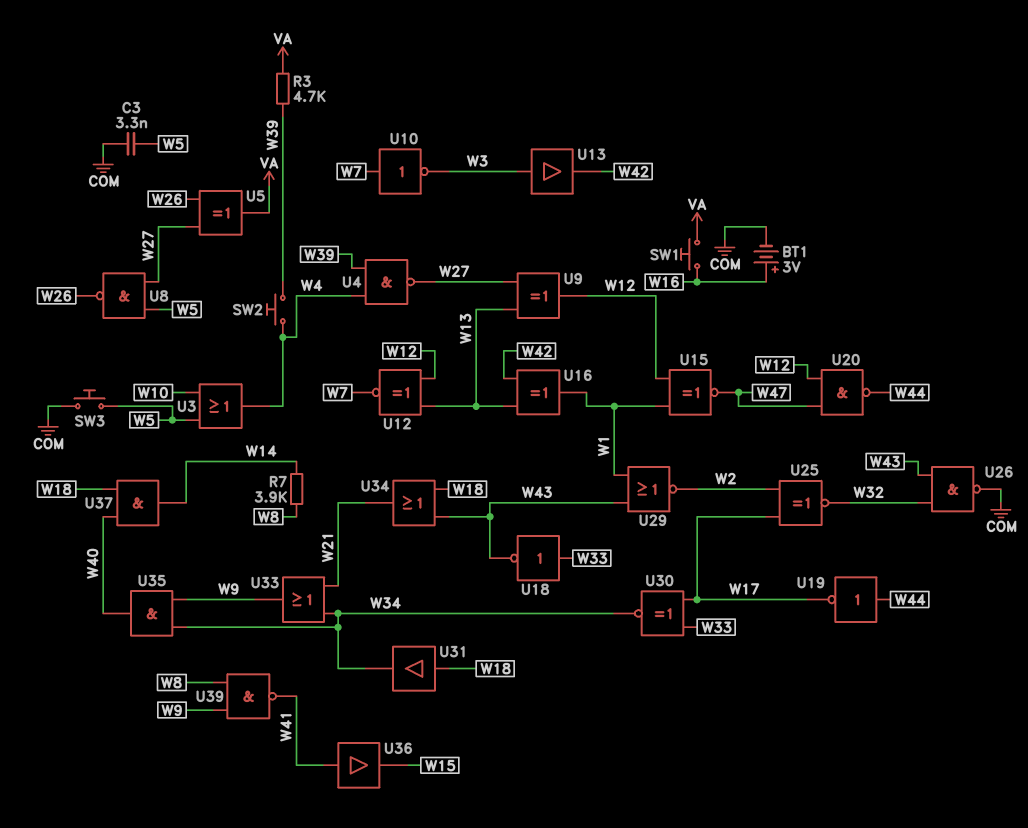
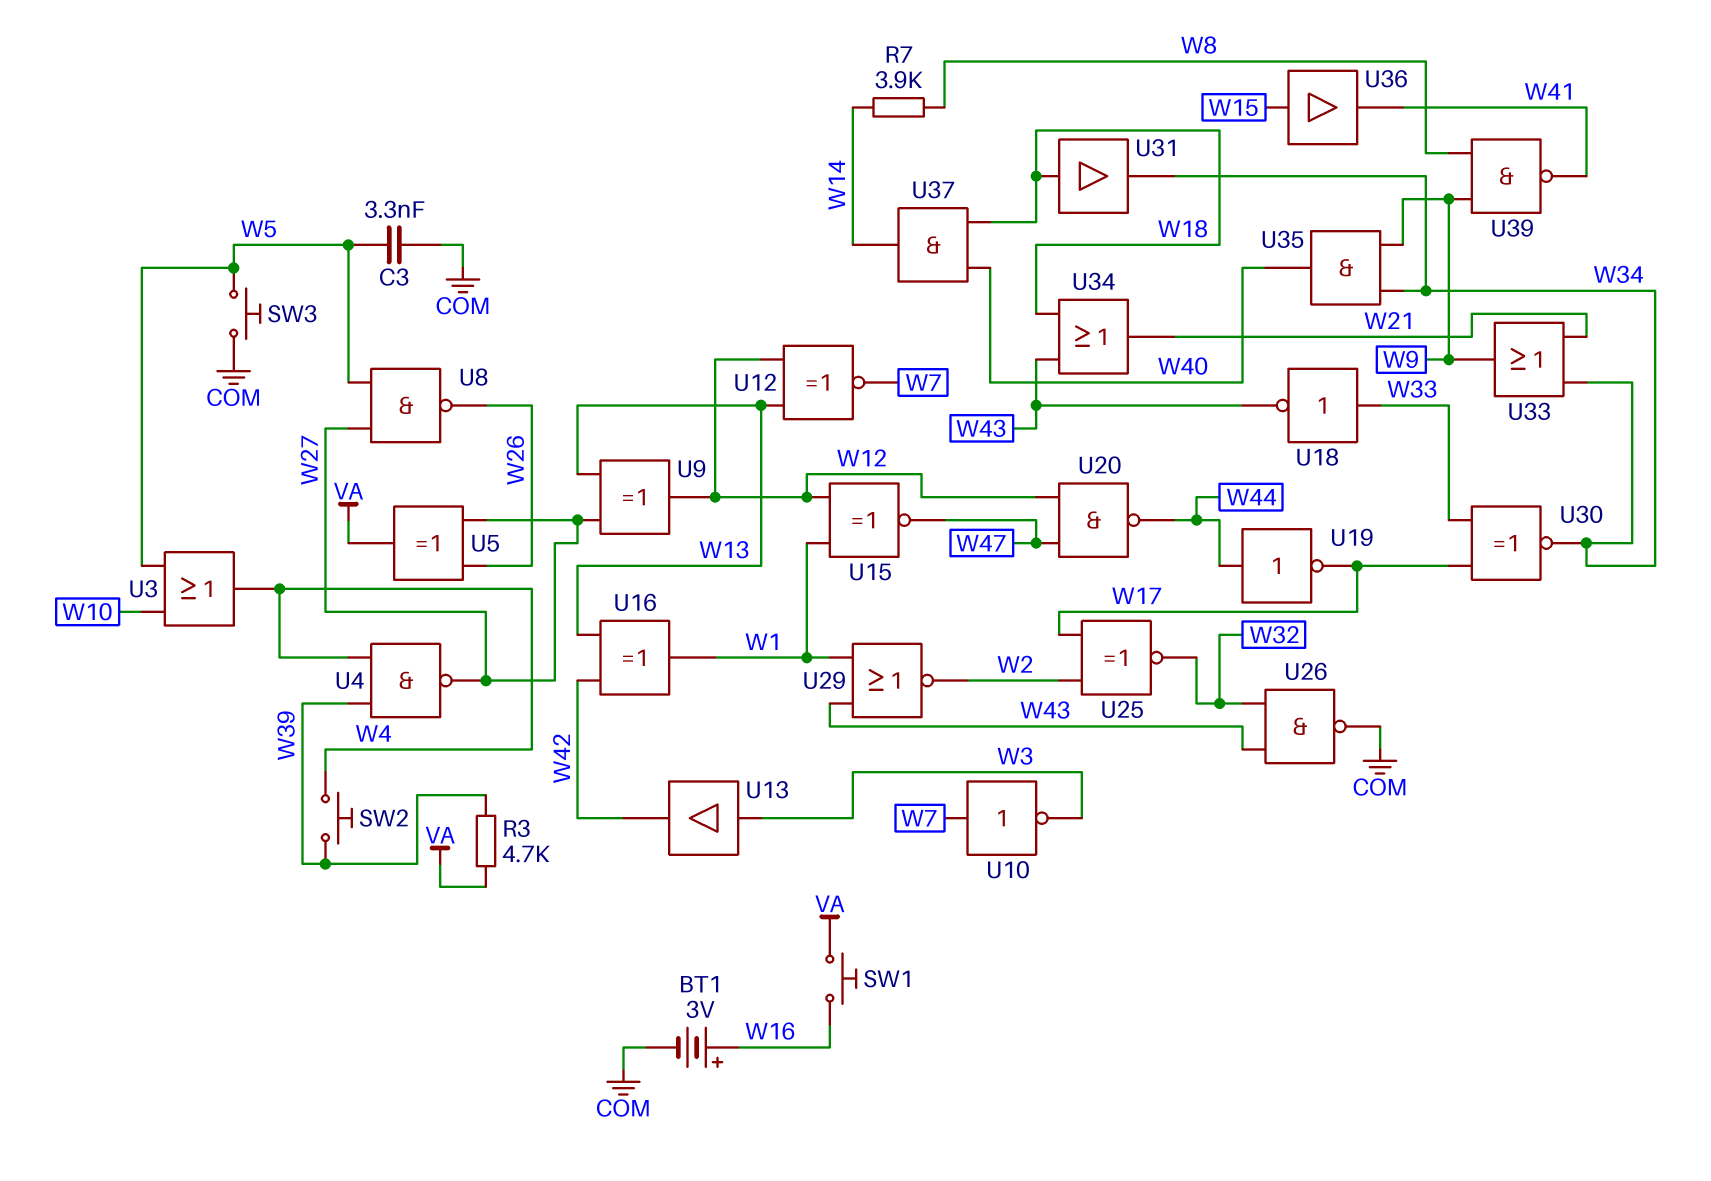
U36: buffer (in W41, out W15) -> buffer (in W15, out W41)

